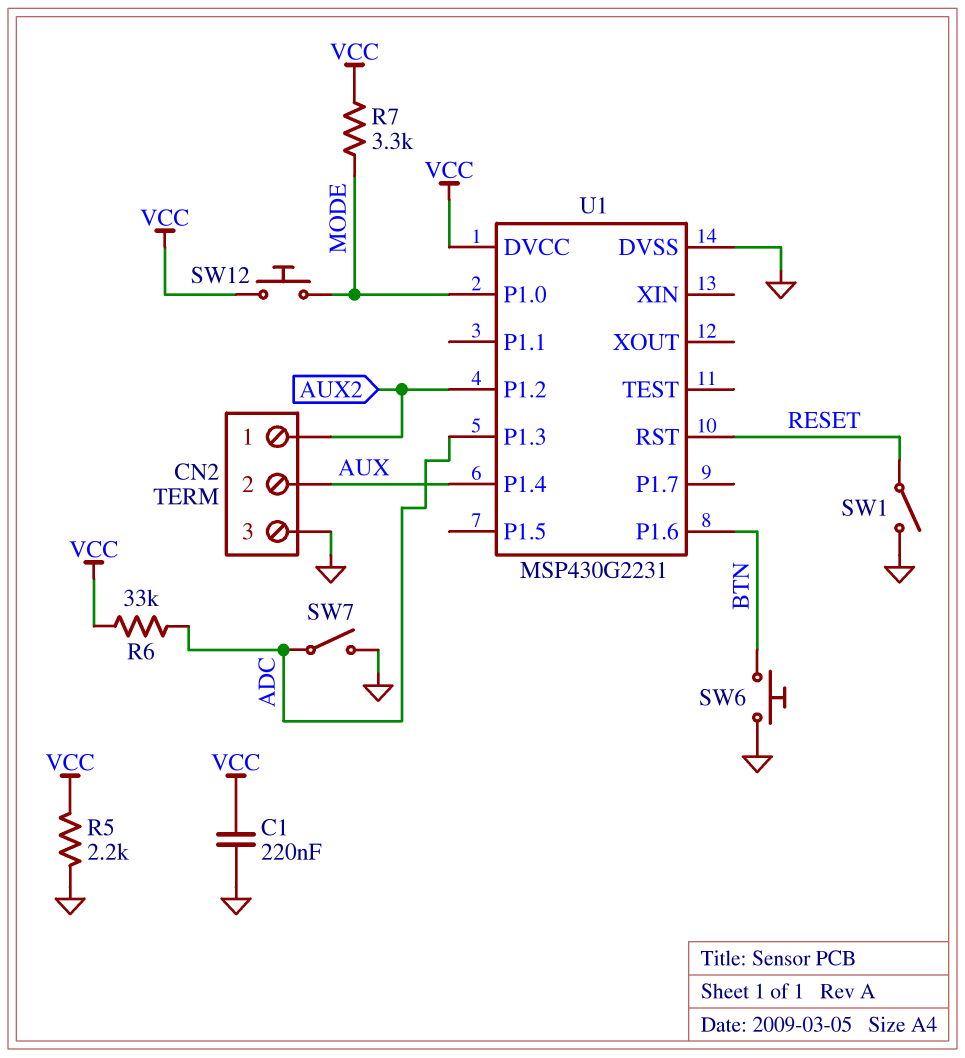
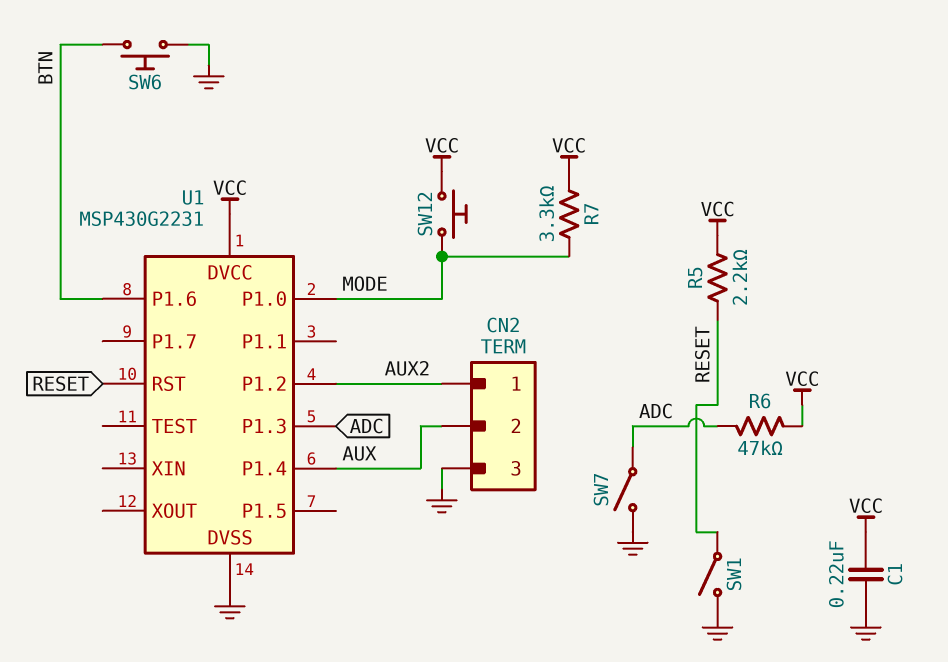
R5: 2.2k (GND, VCC) -> 2.2k (RESET, VCC)
R6: 33k (ADC, VCC) -> 47k (ADC, VCC)

